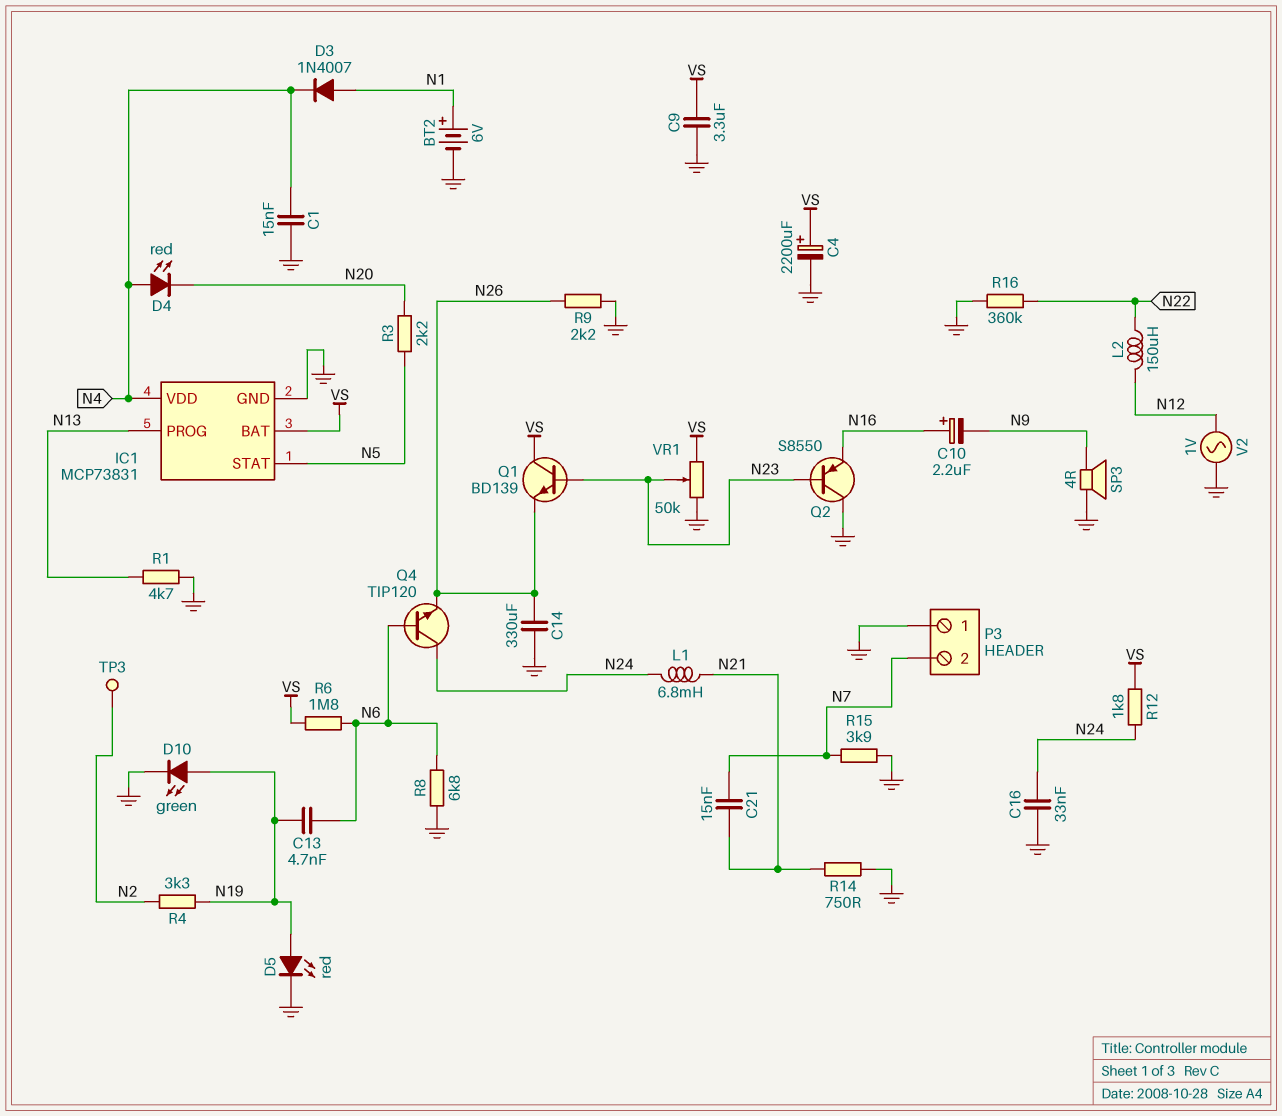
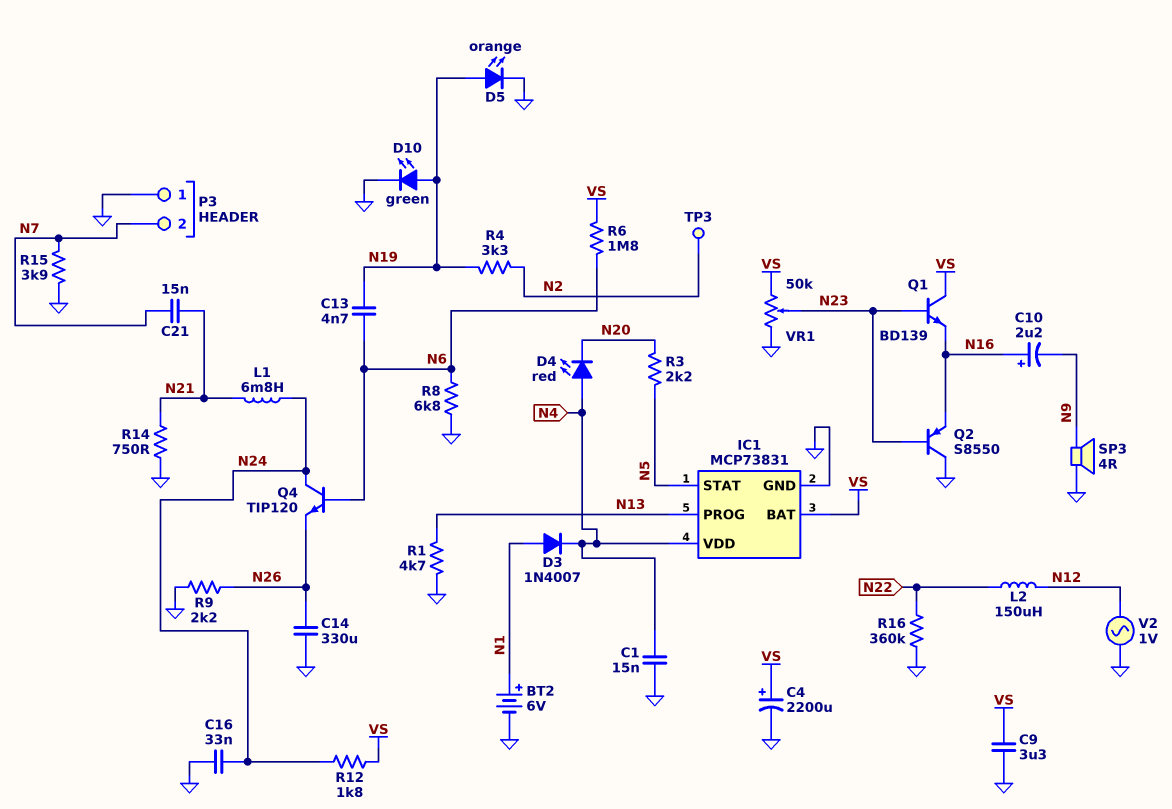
D5: LED red (A N19, K GND) -> LED orange (A N19, K GND)
Q1: NPN BD139 (B N23, C VS, E N26) -> NPN BD139 (B N23, C VS, E N16)

